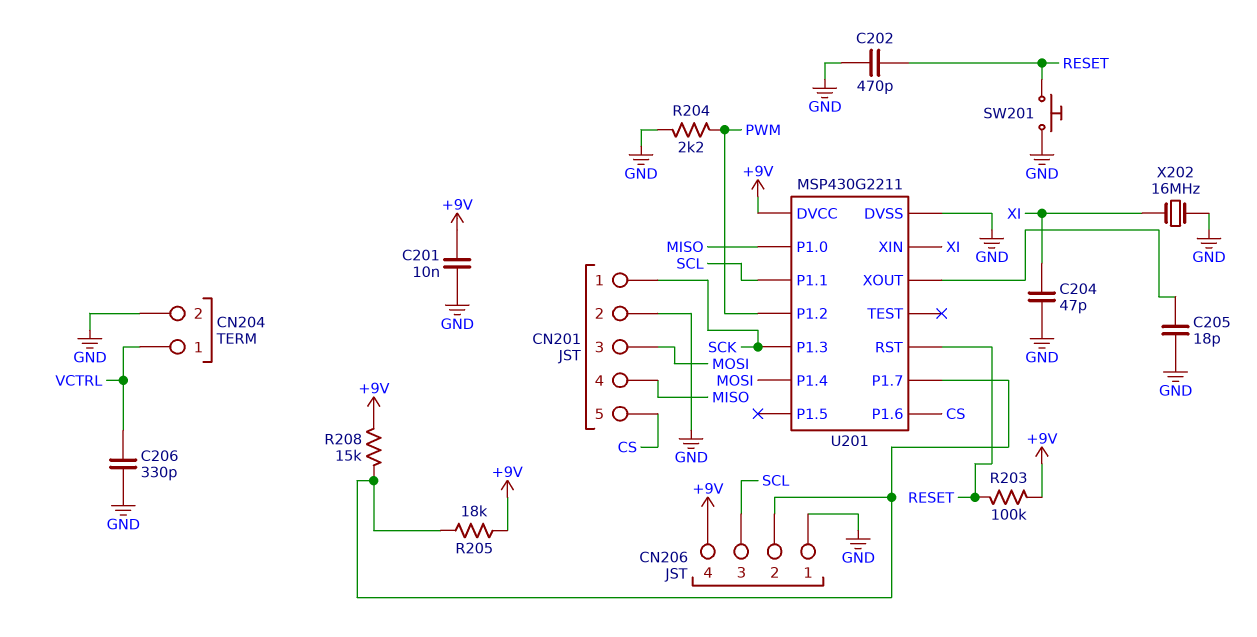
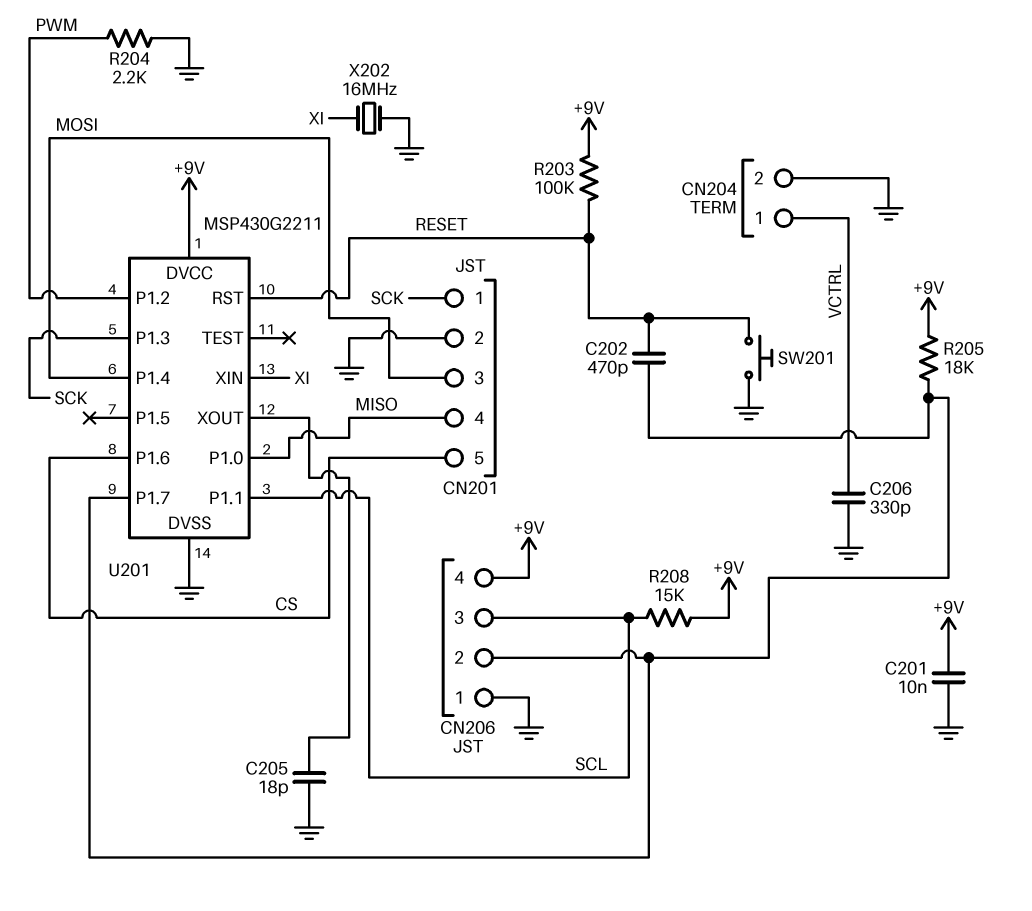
C202: 470pF (GND, RESET) -> 470pF (CN206/2, RESET)
C204: 47pF (GND, XI) -> none
R208: 15k (+9V, CN206/2) -> 15k (+9V, SCL)

